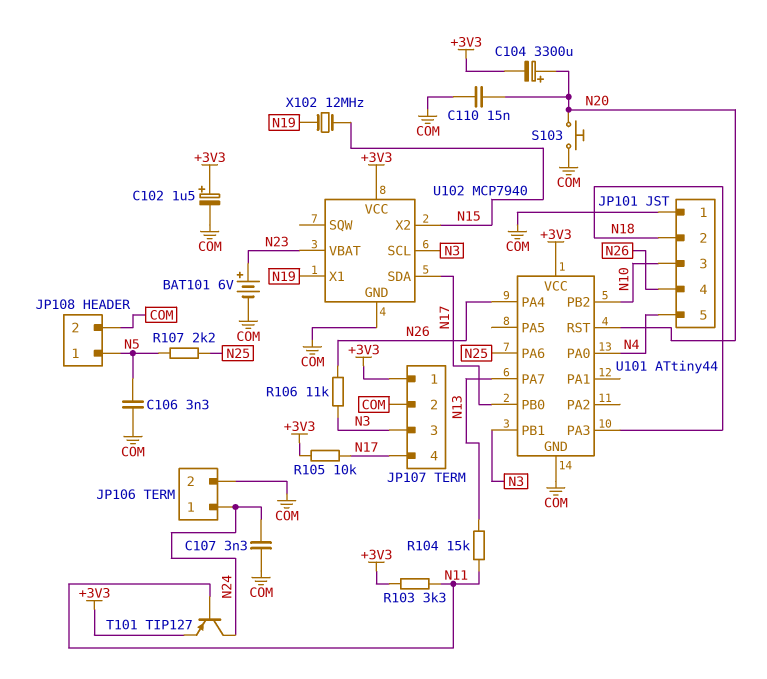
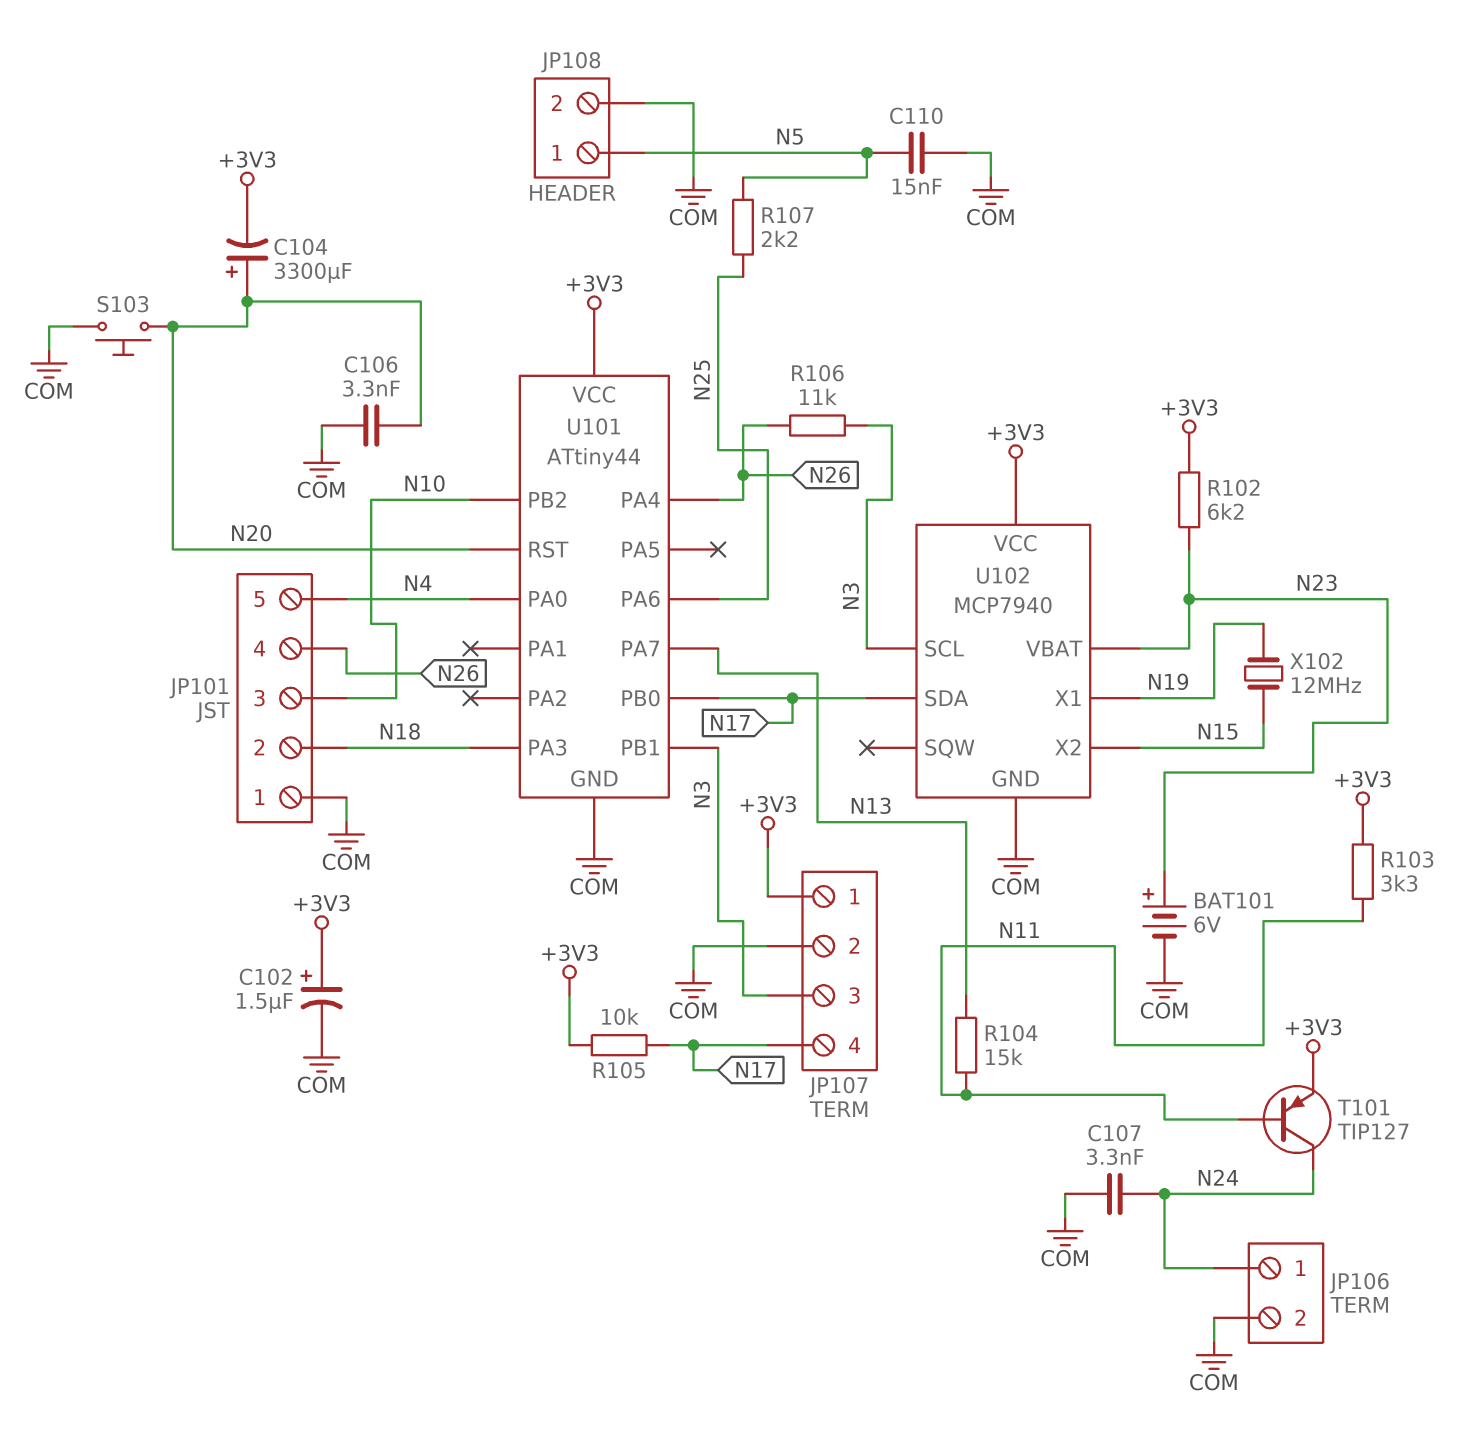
C106: 3.3nF (COM, N5) -> 3.3nF (COM, N20)
C110: 15nF (COM, N20) -> 15nF (COM, N5)
R102: none -> 6.2k (+3V3, N23)

